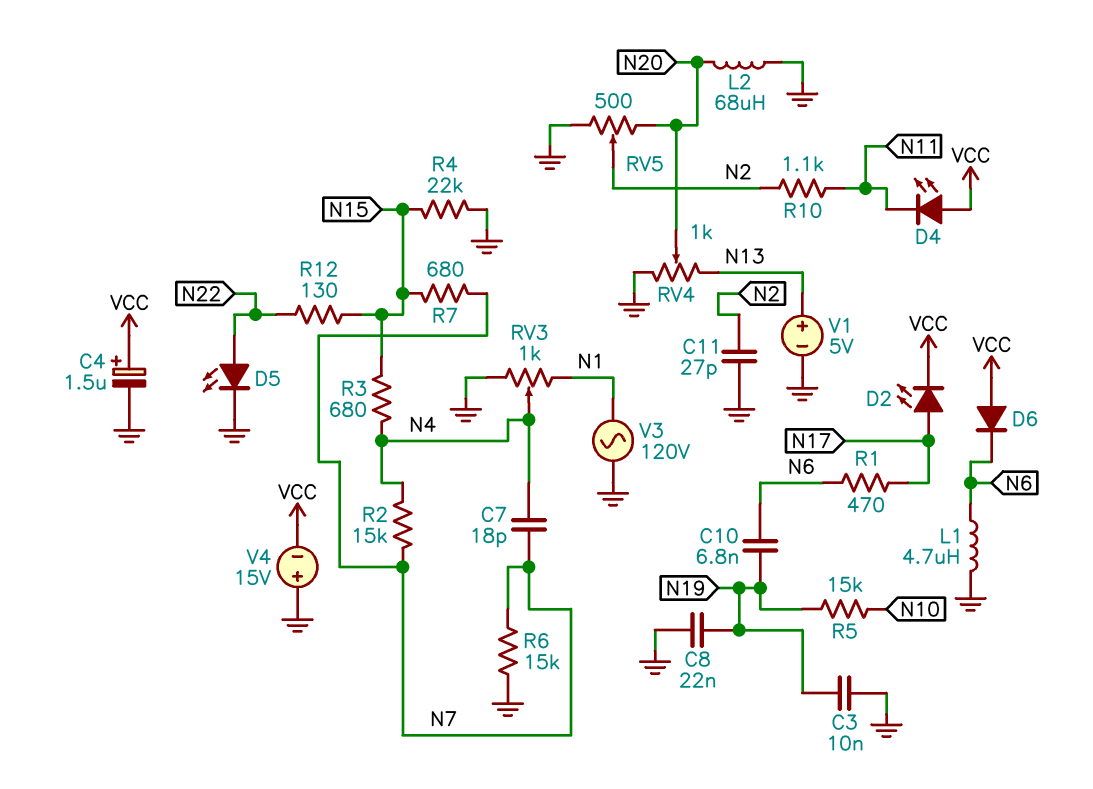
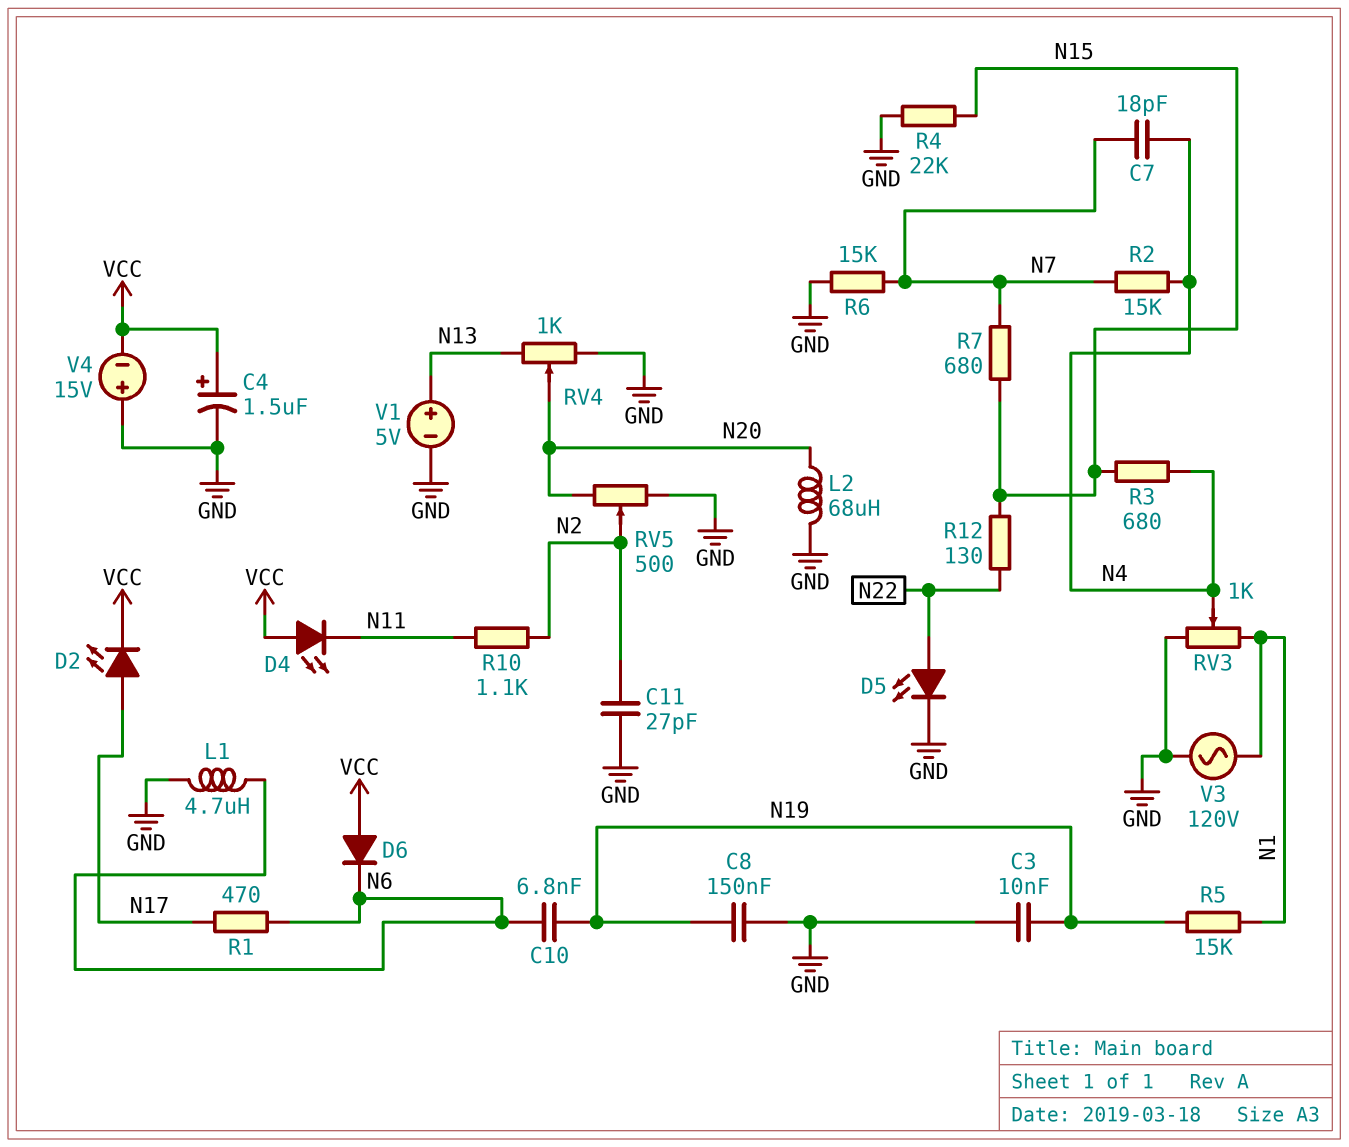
C8: 22nF (GND, N19) -> 150nF (GND, N19)
R5: 15k (N10, N19) -> 15k (N1, N19)

